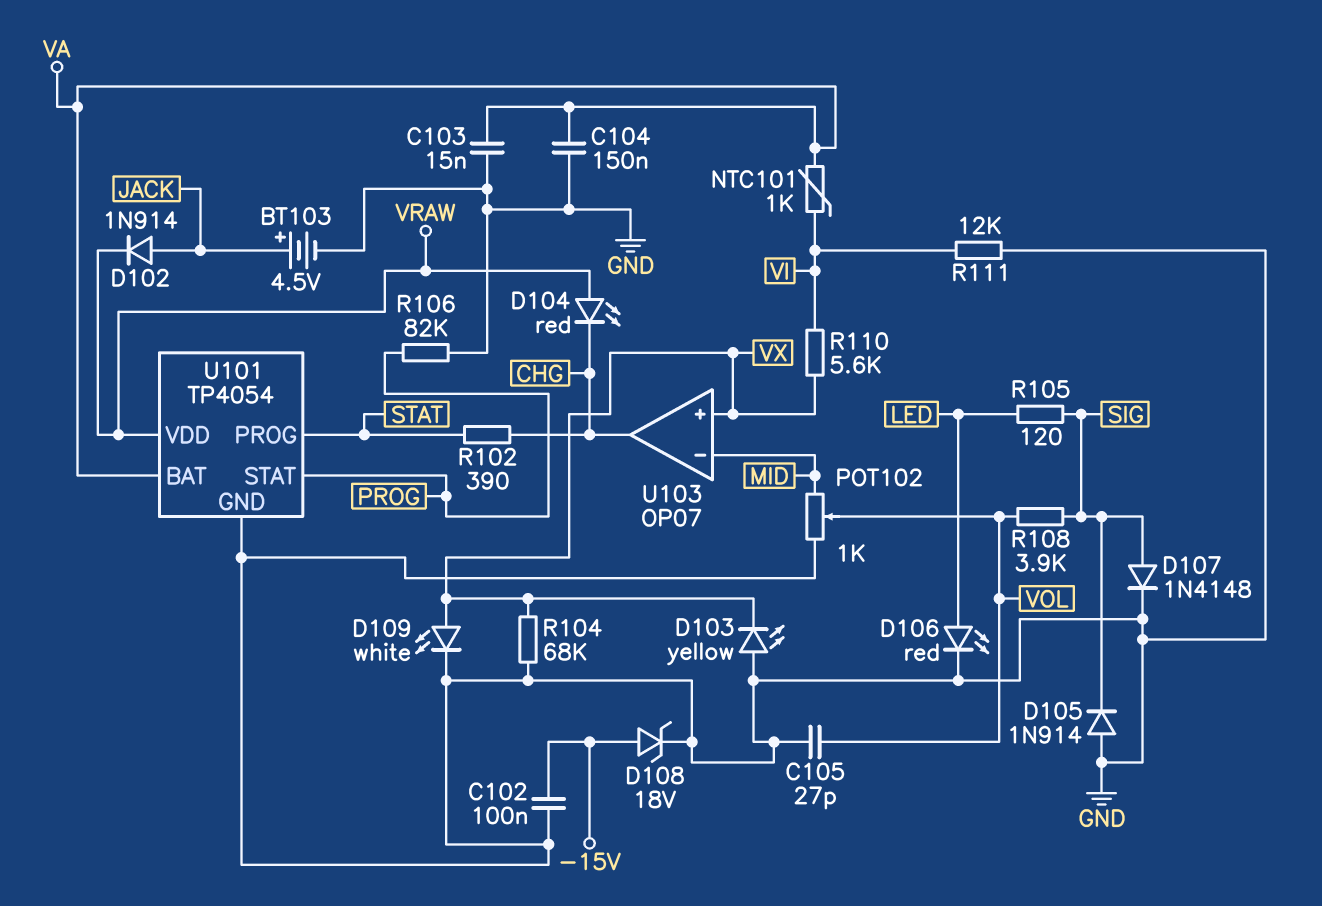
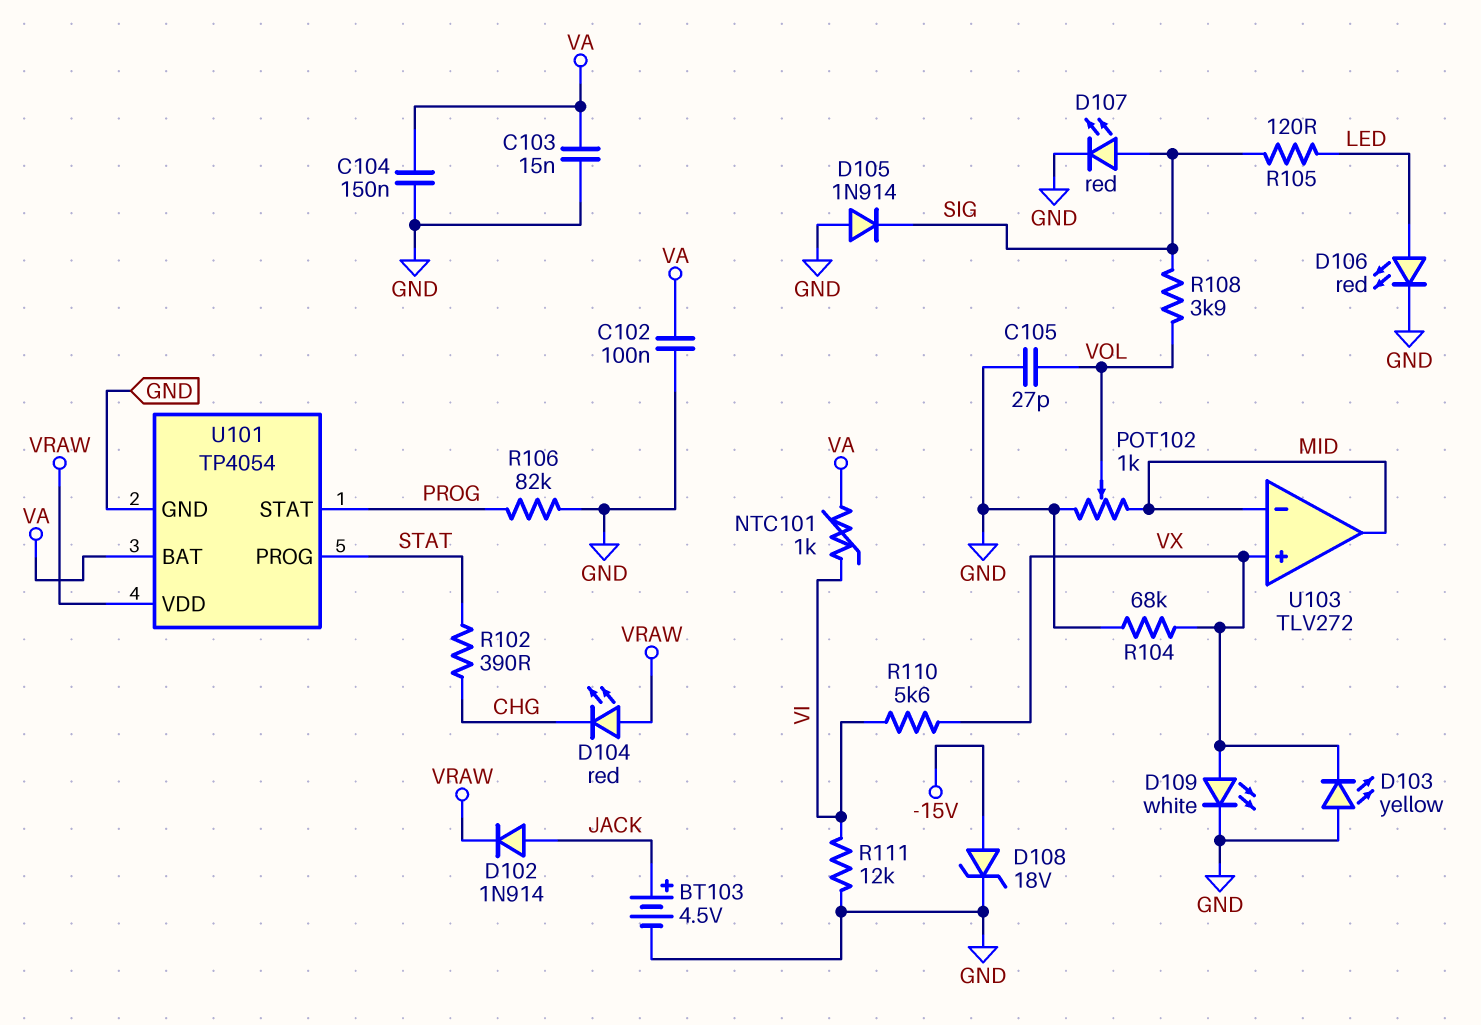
C102: 100nF (-15V, GND) -> 100nF (GND, VA)
D107: diode 1N4148 (A SIG, K GND) -> LED red (A SIG, K GND)
U103: OP07 -> TLV272
U103 pin out: CHG -> MID

